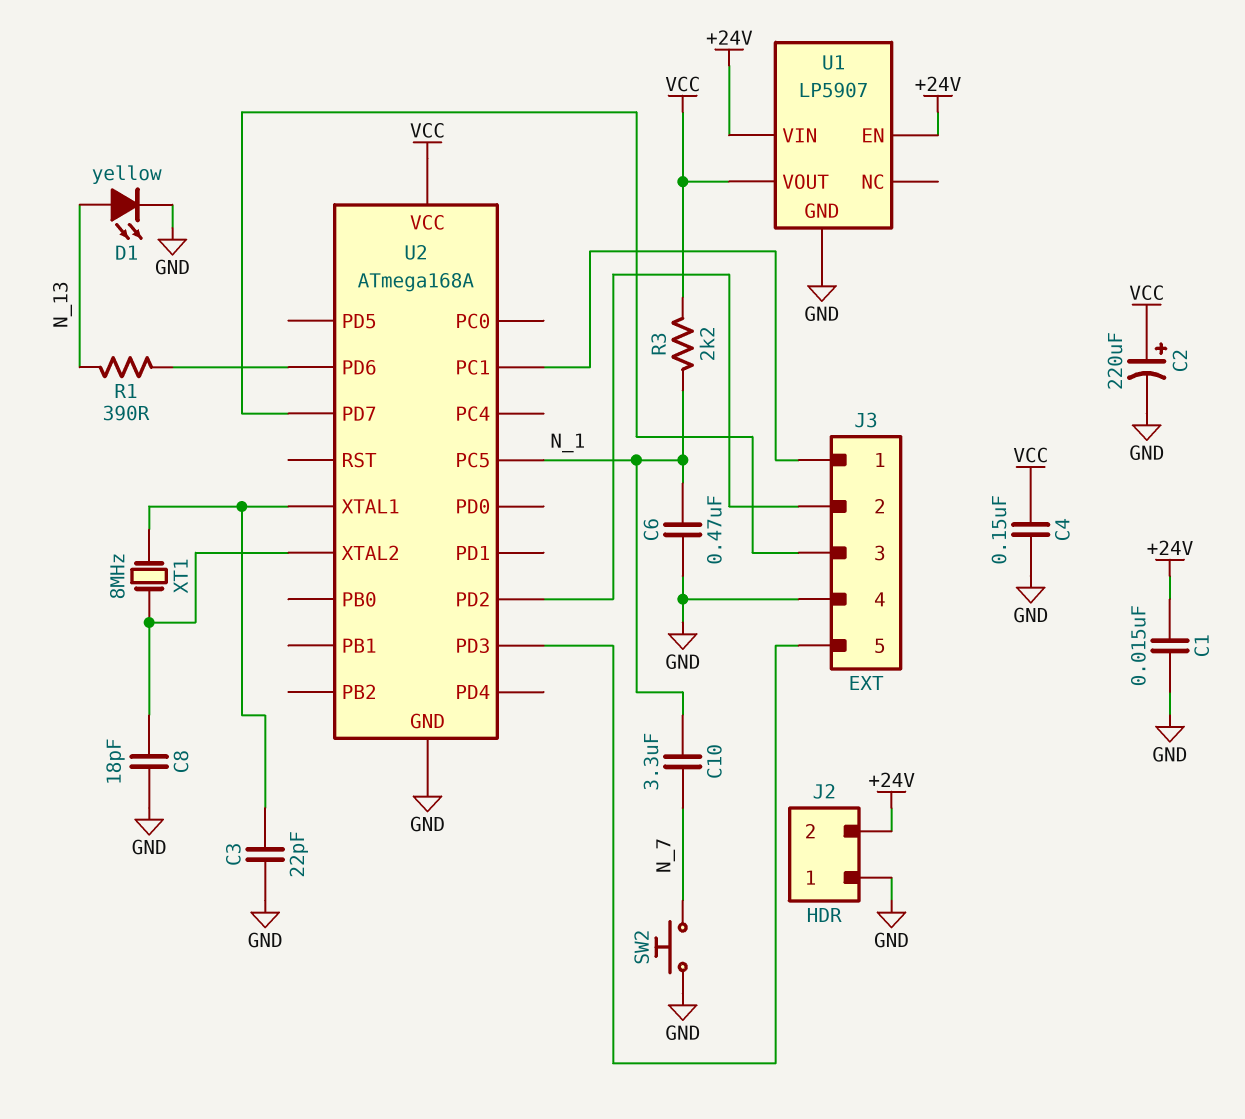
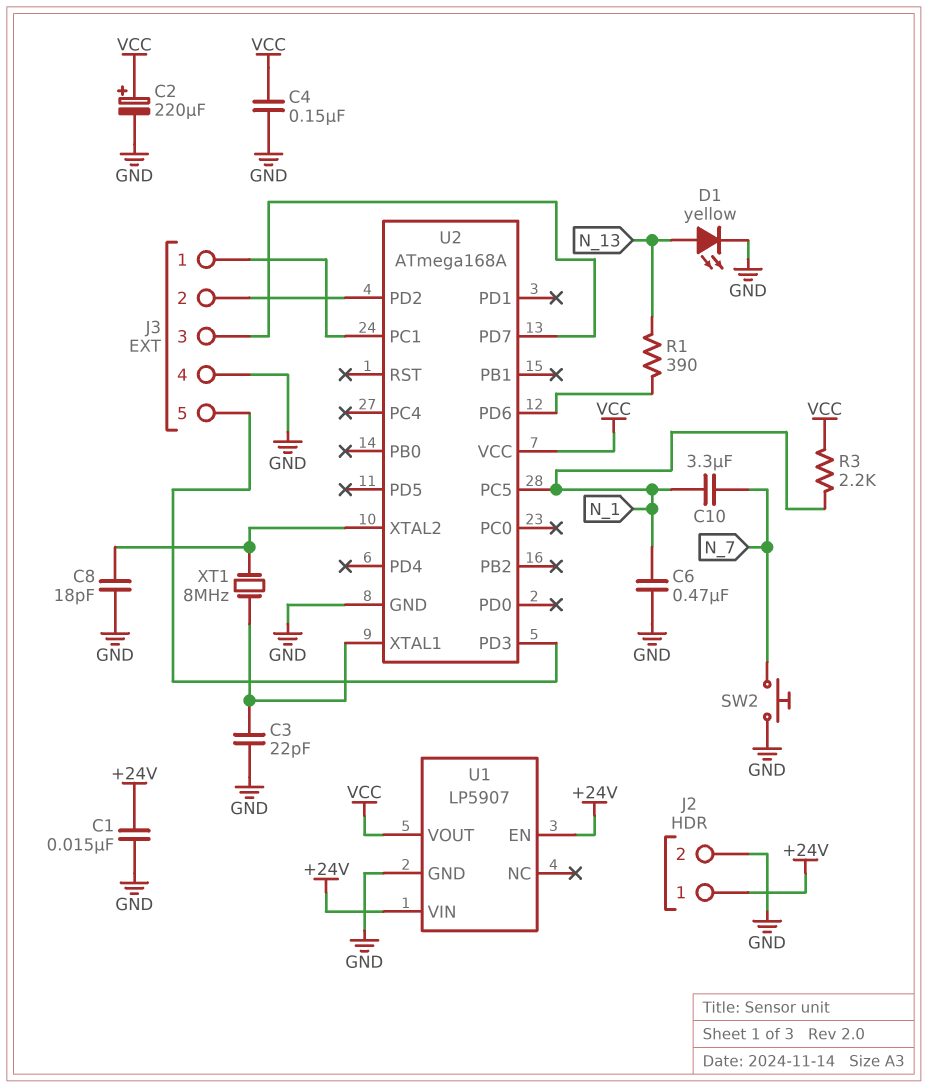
J2 pin 1: GND -> +24V
J2 pin 2: +24V -> GND

